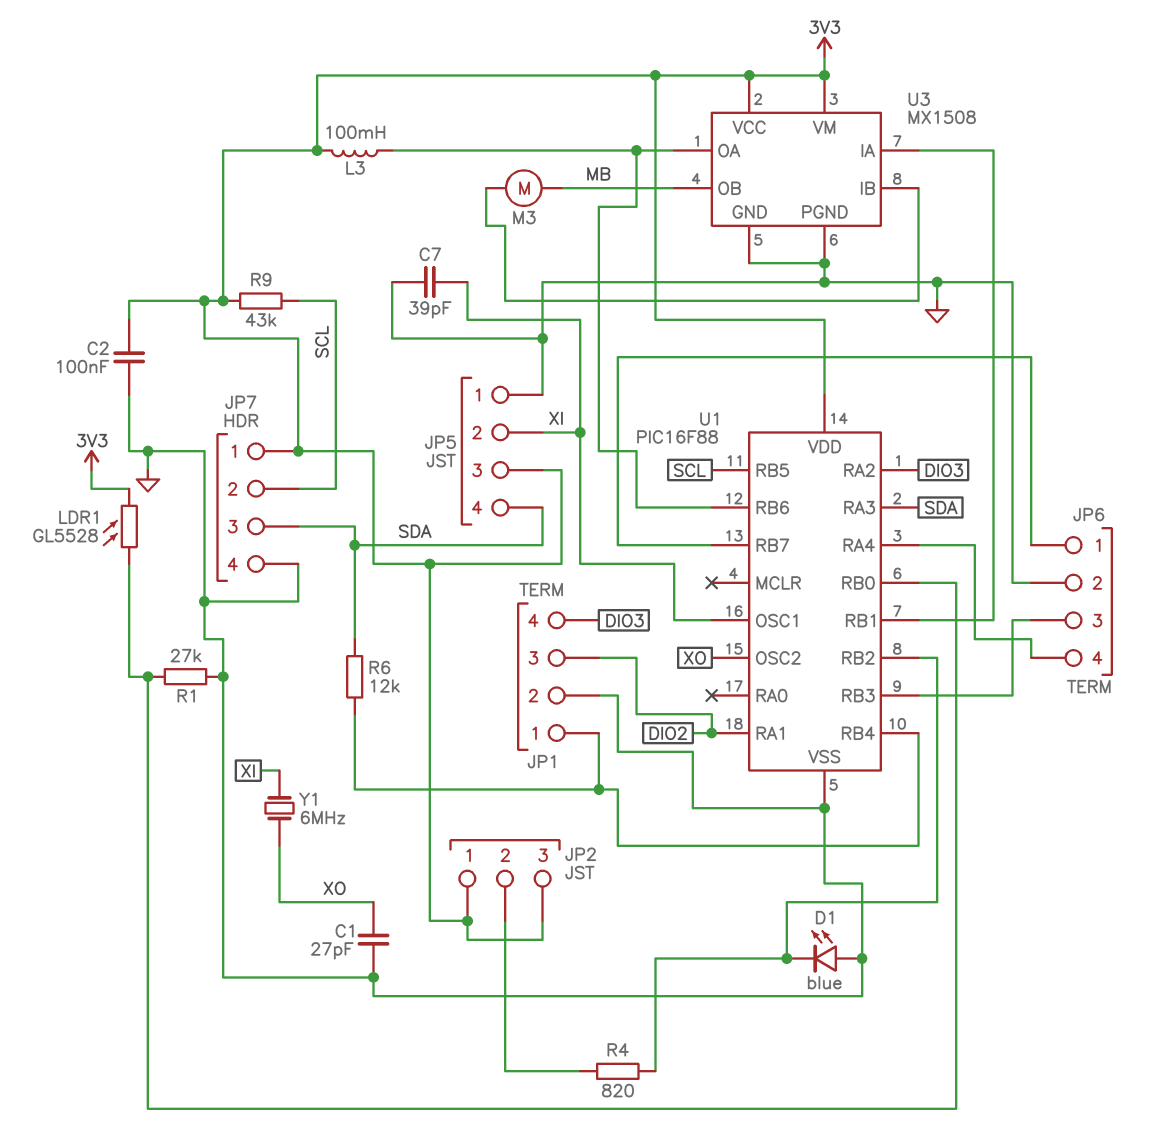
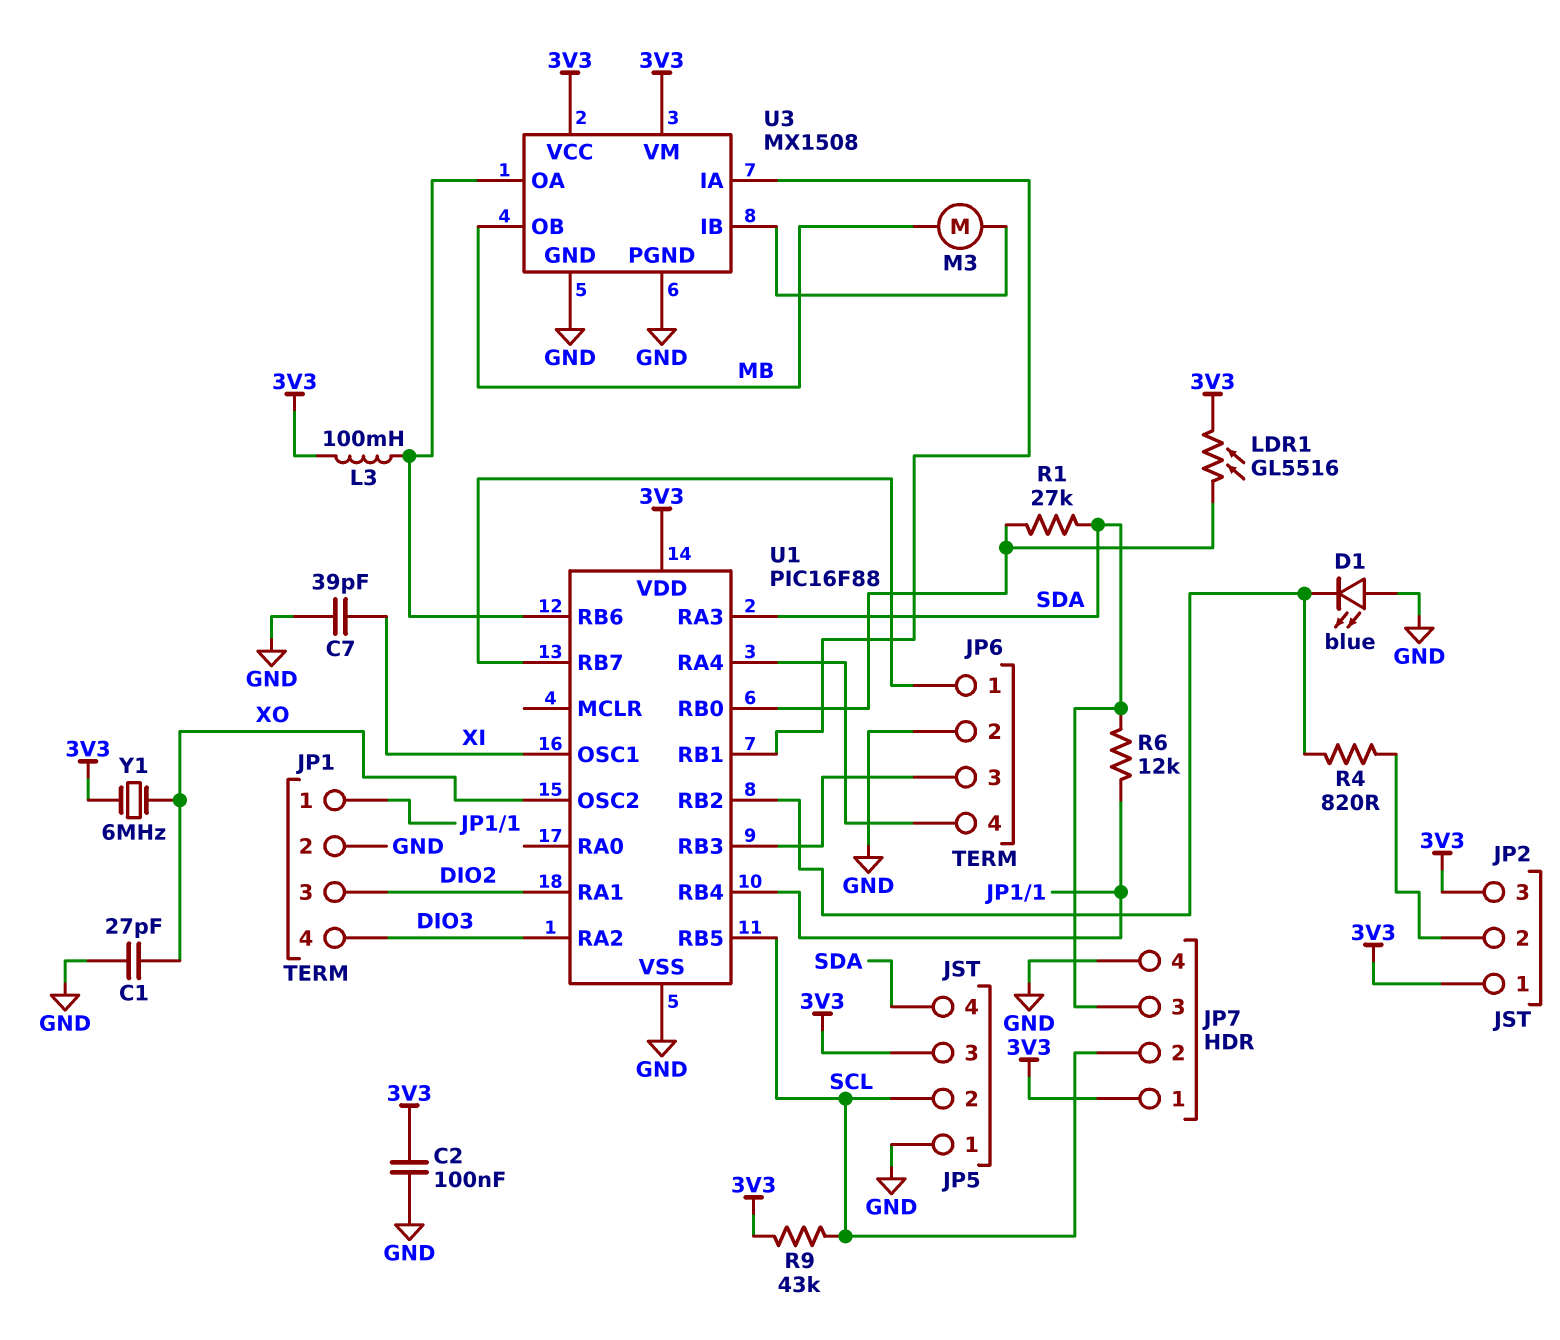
JP5 pin 2: XI -> SCL
LDR1: GL5528 (3V3, U1/RB0) -> GL5516 (3V3, U1/RB0)
R1: 27k (GND, U1/RB0) -> 27k (SDA, U1/RB0)
Y1: 6MHz (XI, XO) -> 6MHz (3V3, XO)

